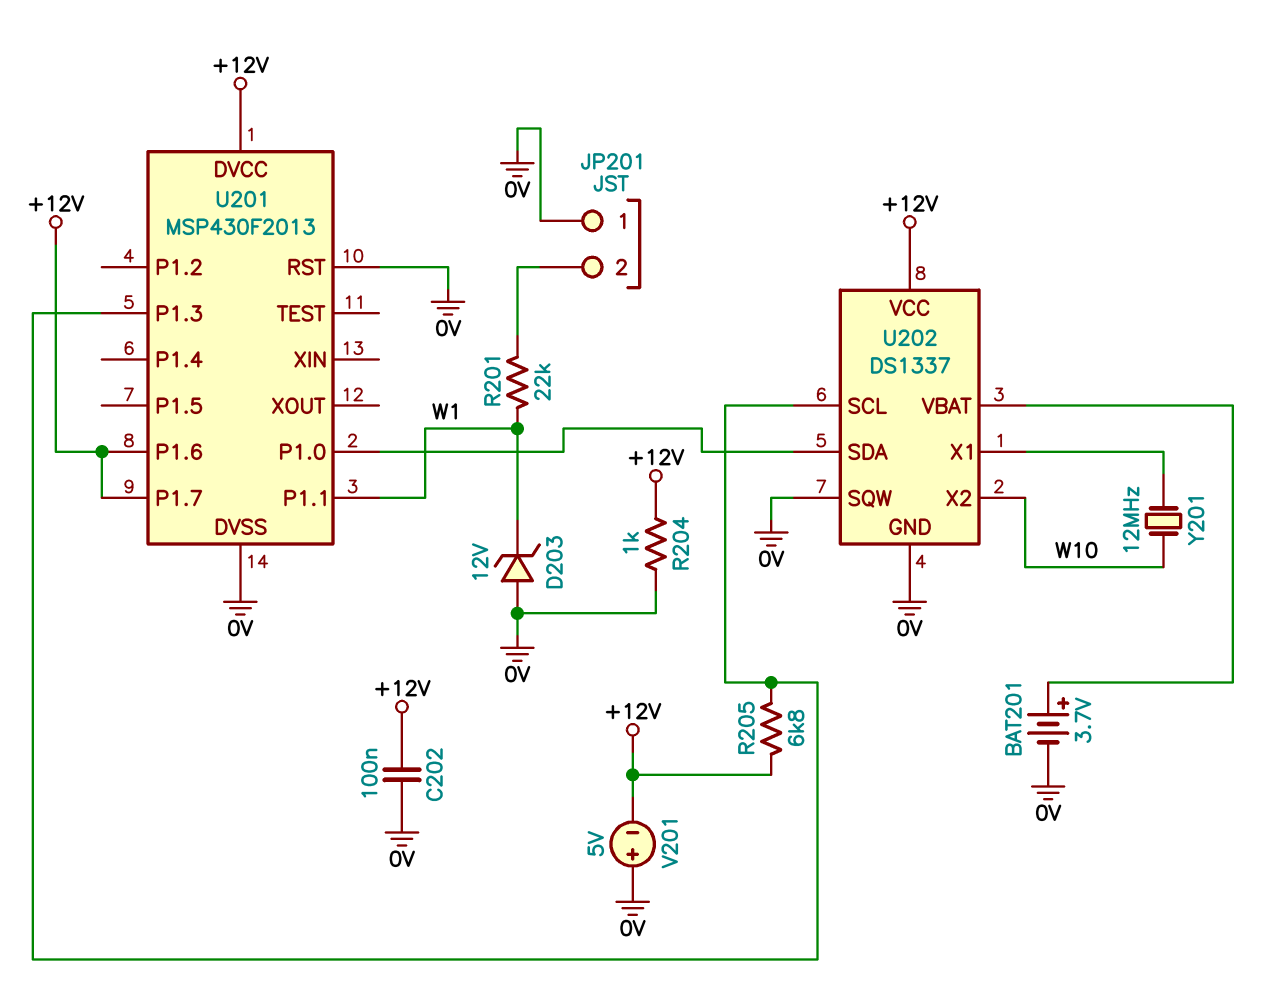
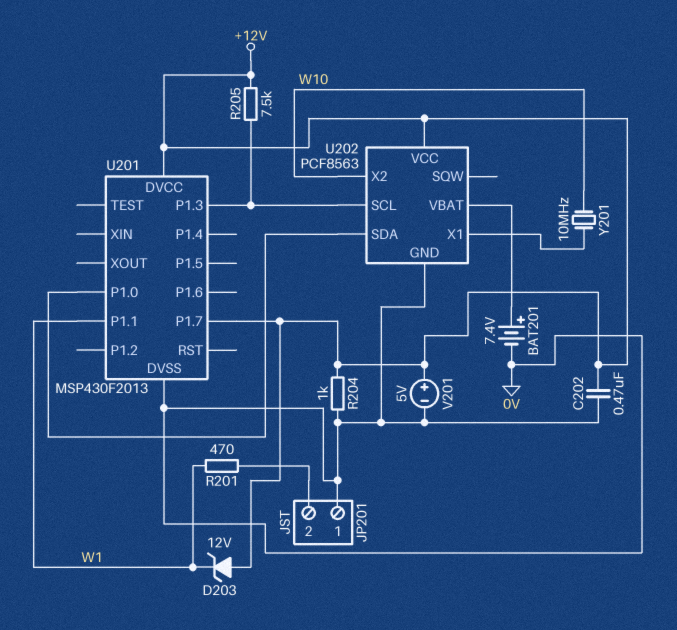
BAT201: 3.7V (plus U202/VBAT, minus 0V) -> 7.4V (plus U202/VBAT, minus 0V)
C202: 100nF (+12V, 0V) -> 470nF (+12V, 0V)
D203: zener 12V (A 0V, K W1) -> zener 12V (A +12V, K W1)
R201: 22k (JP201/2, W1) -> 470 (JP201/2, W1)
R205: 6.8k (+12V, U201/P1.3) -> 7.5k (+12V, U201/P1.3)
U201 pin P1.6: +12V -> none
U201 pin RST: 0V -> none
U202: DS1337 -> PCF8563
U202 pin SQW: 0V -> none
V201: 5V (plus 0V, minus +12V) -> 5V (plus +12V, minus 0V)
Y201: 12MHz (U202/X1, W10) -> 10MHz (U202/X1, W10)

